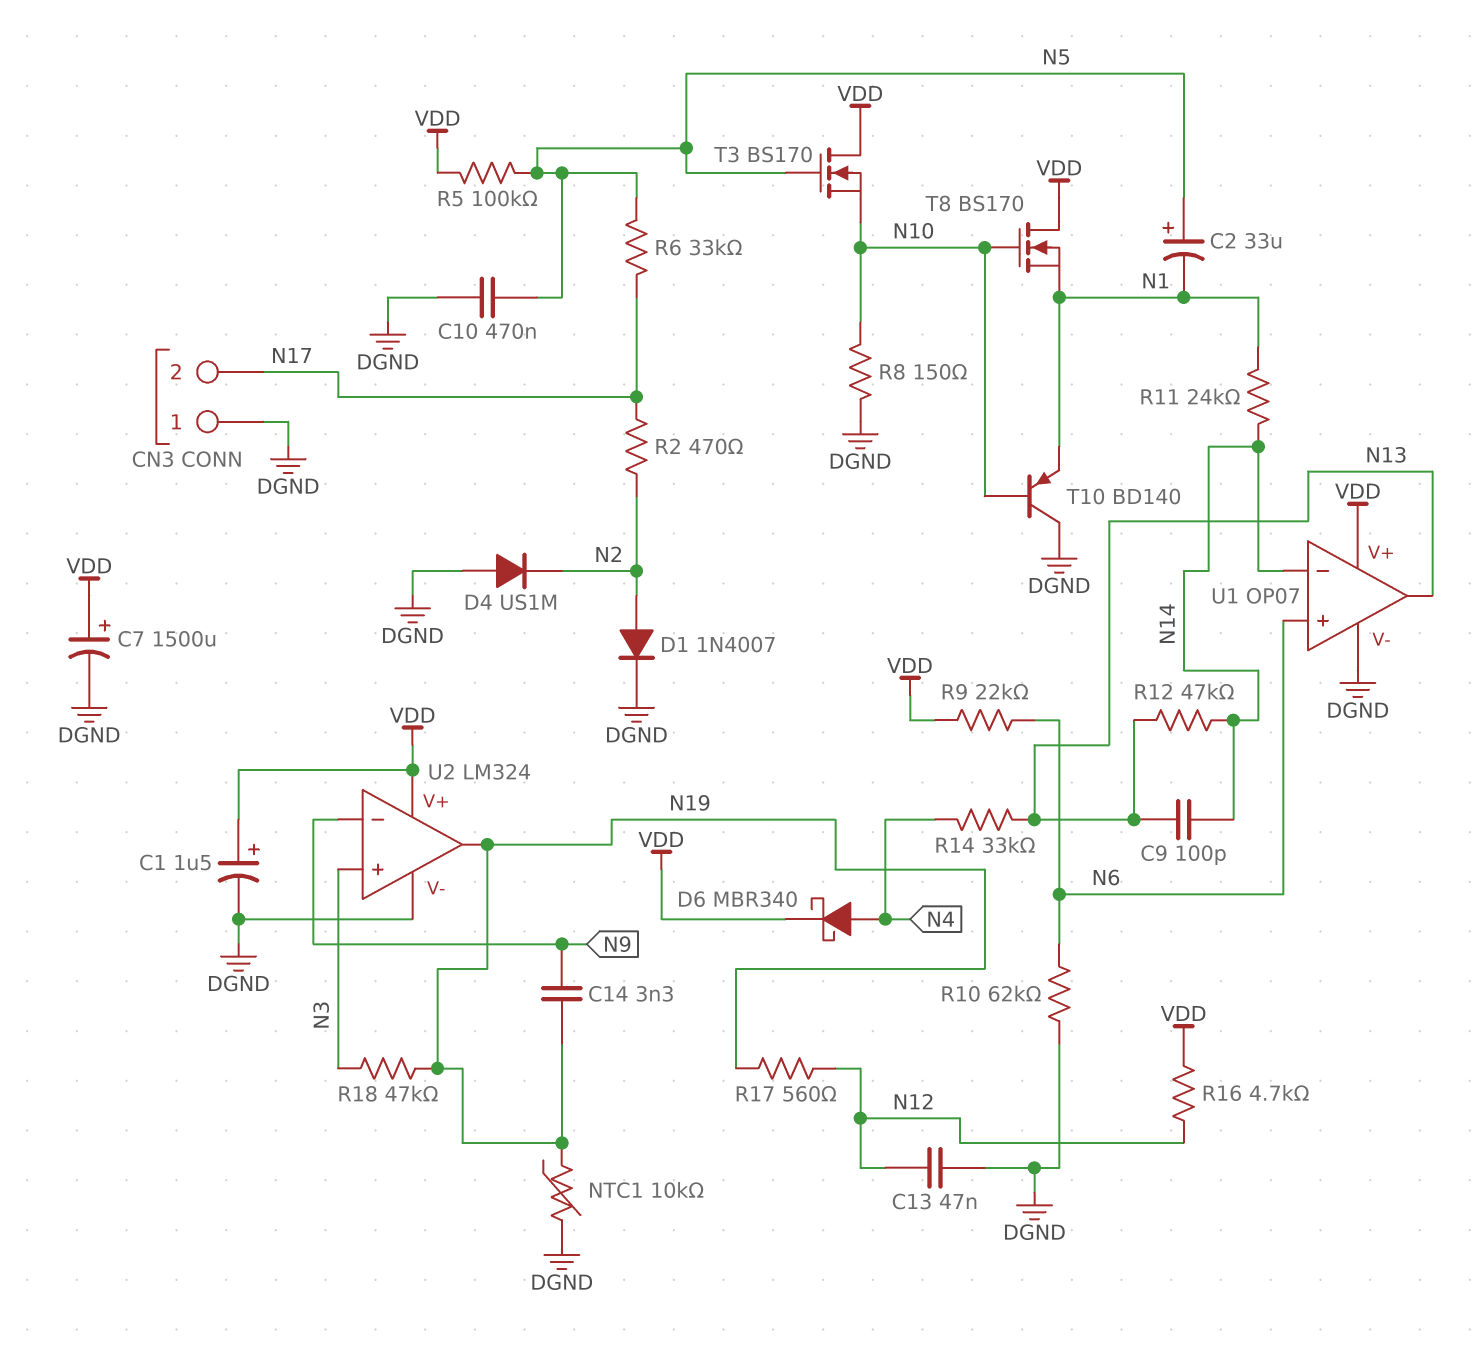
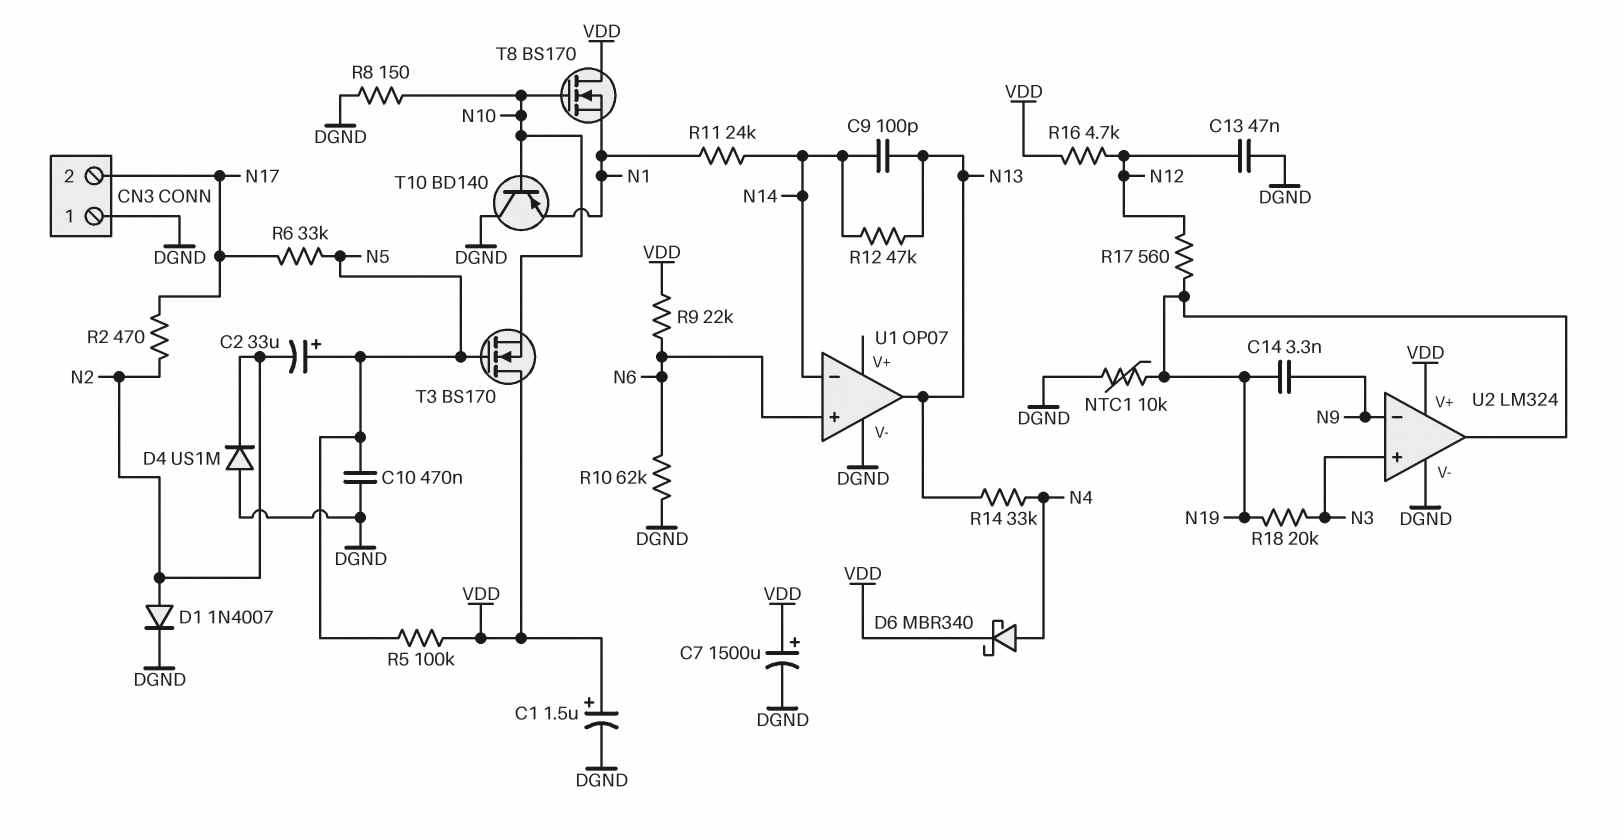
C2: 33uF (plus N5, minus N1) -> 33uF (plus N5, minus N2)
R18: 47k (N3, N19) -> 20k (N3, N19)
U1 pin V+: VDD -> none

